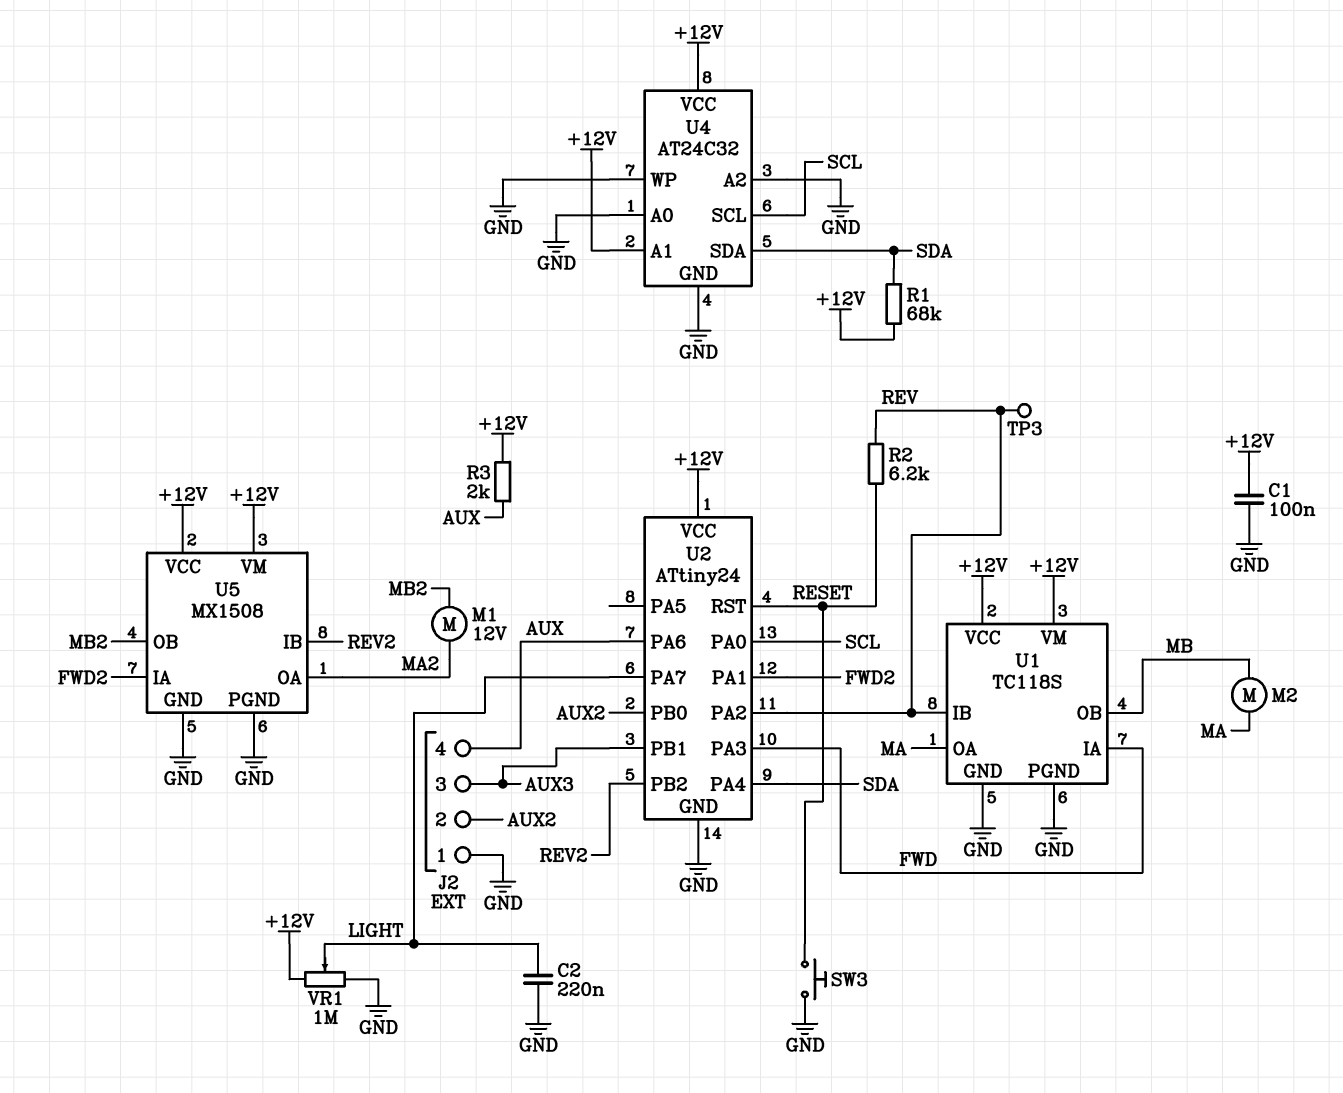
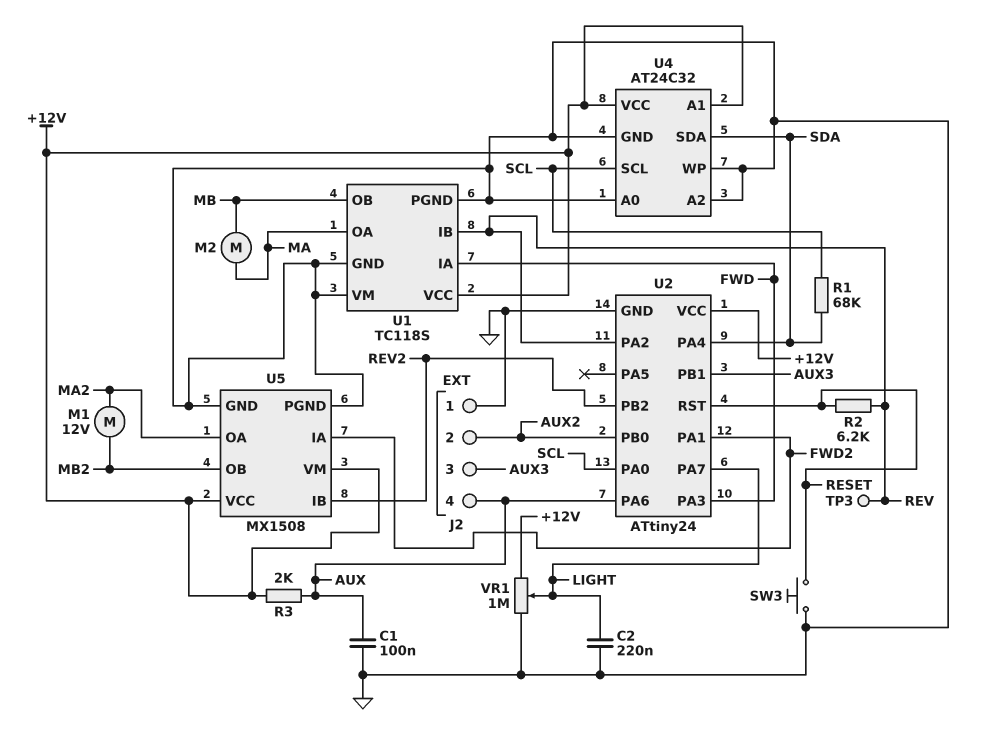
C1: 100nF (+12V, GND) -> 100nF (AUX, GND)
R1: 68k (+12V, SDA) -> 68k (SCL, SDA)
U1 pin VM: +12V -> GND

